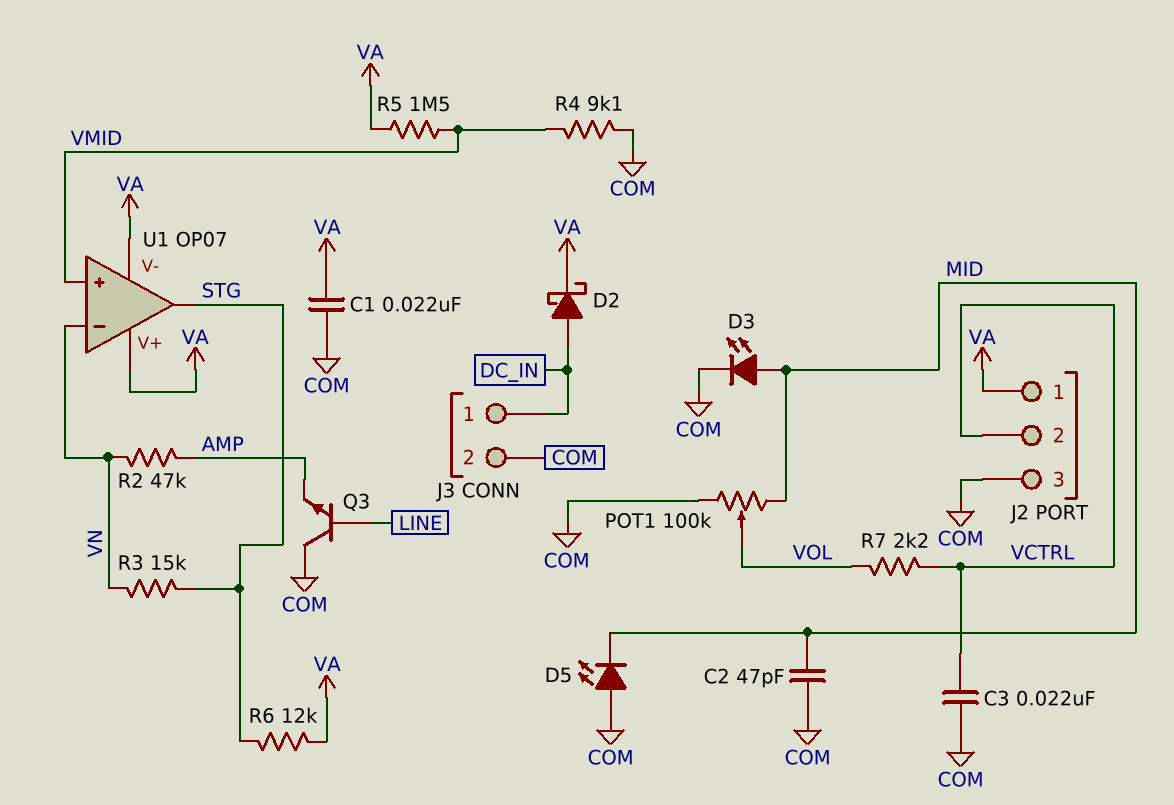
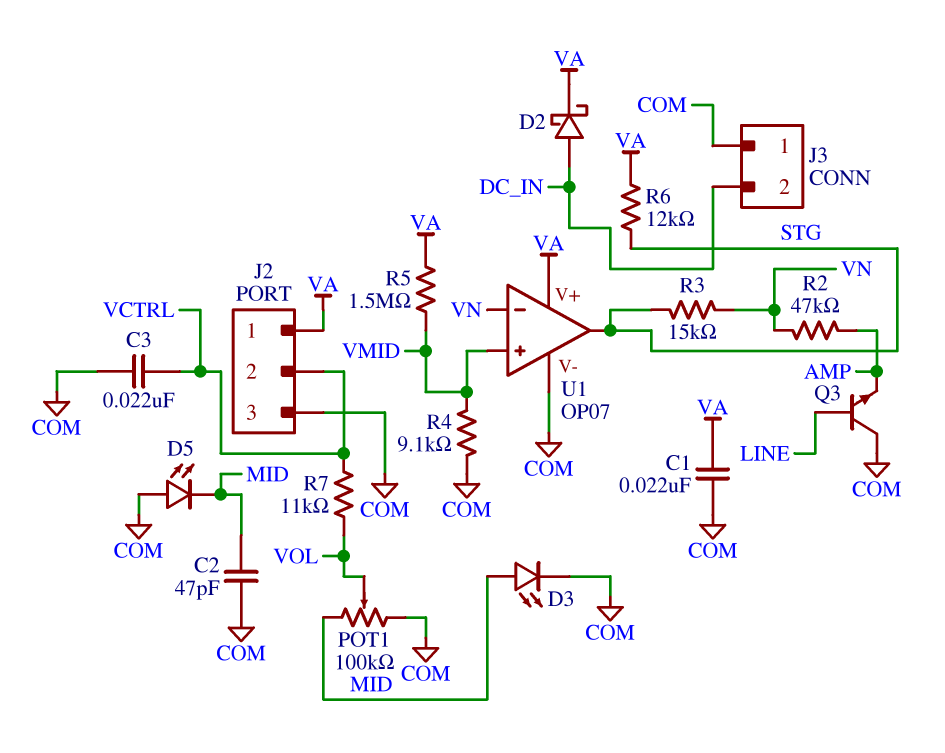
J3 pin 1: DC_IN -> COM
J3 pin 2: COM -> DC_IN
R7: 2.2k (VCTRL, VOL) -> 11k (VCTRL, VOL)
U1 pin V-: VA -> COM

